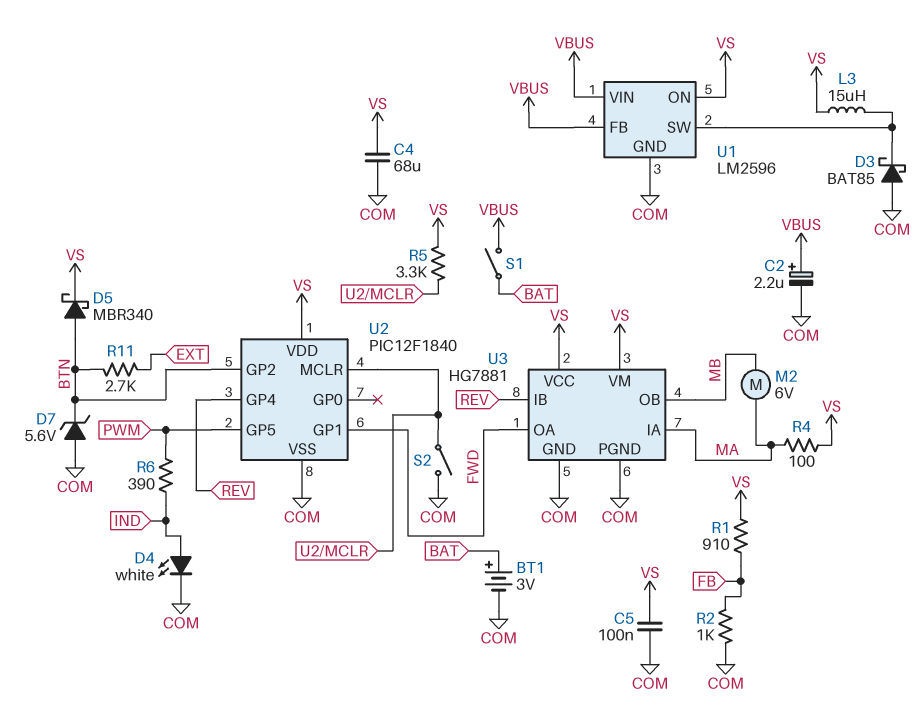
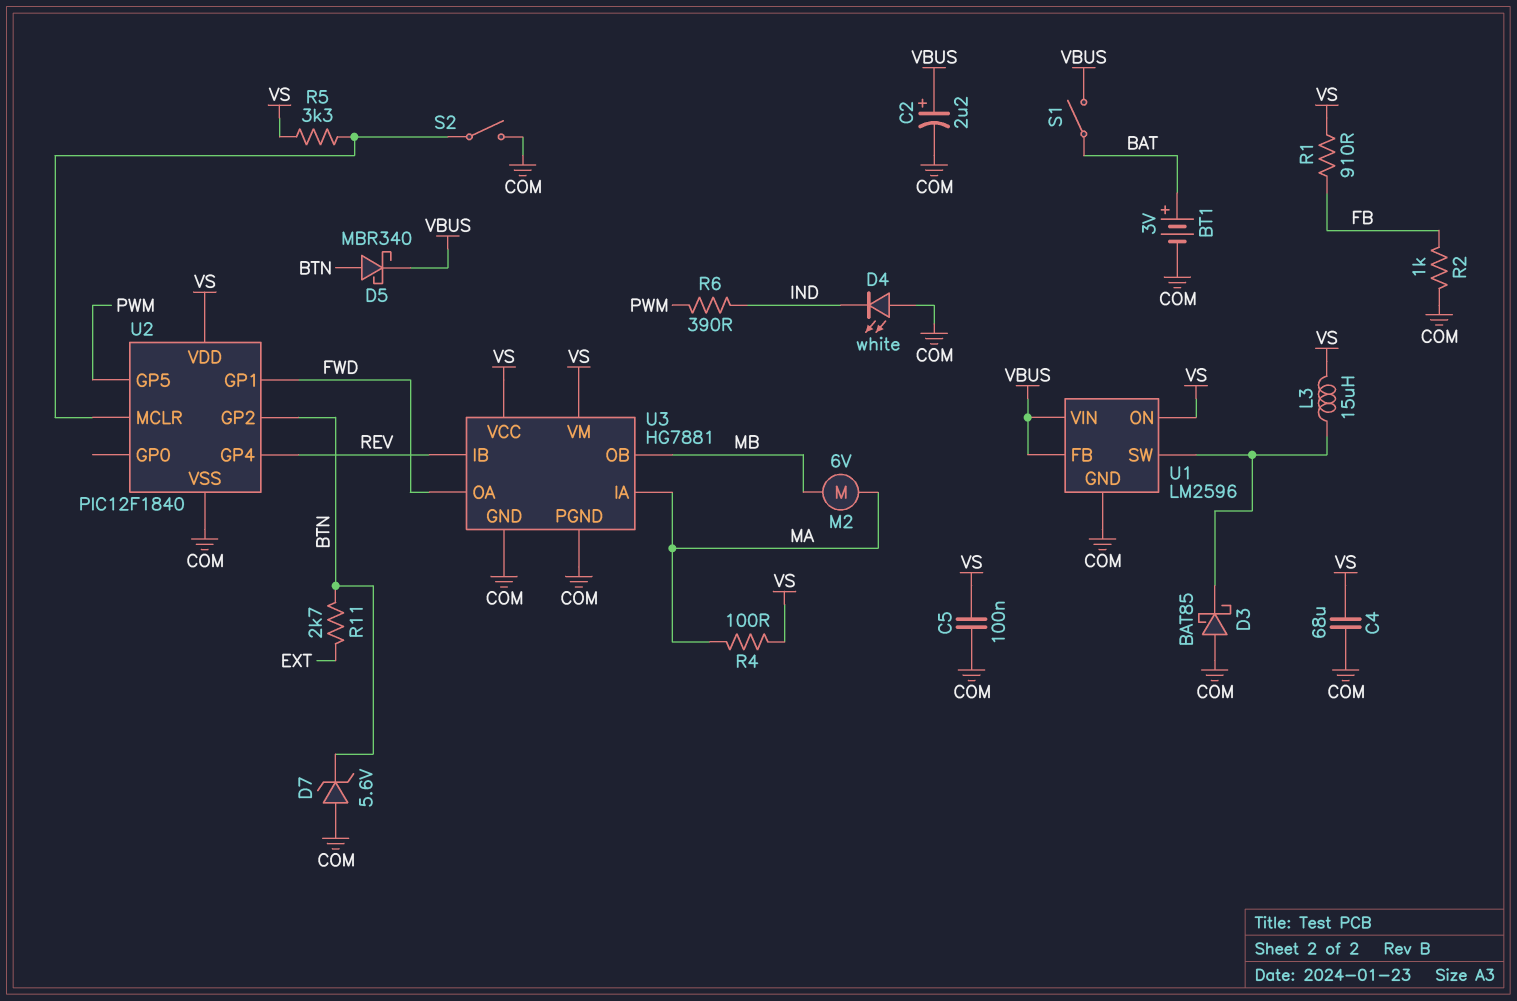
D4: LED white (A IND, K COM) -> LED white (A COM, K IND)
D5: schottky MBR340 (A BTN, K VS) -> schottky MBR340 (A BTN, K VBUS)

